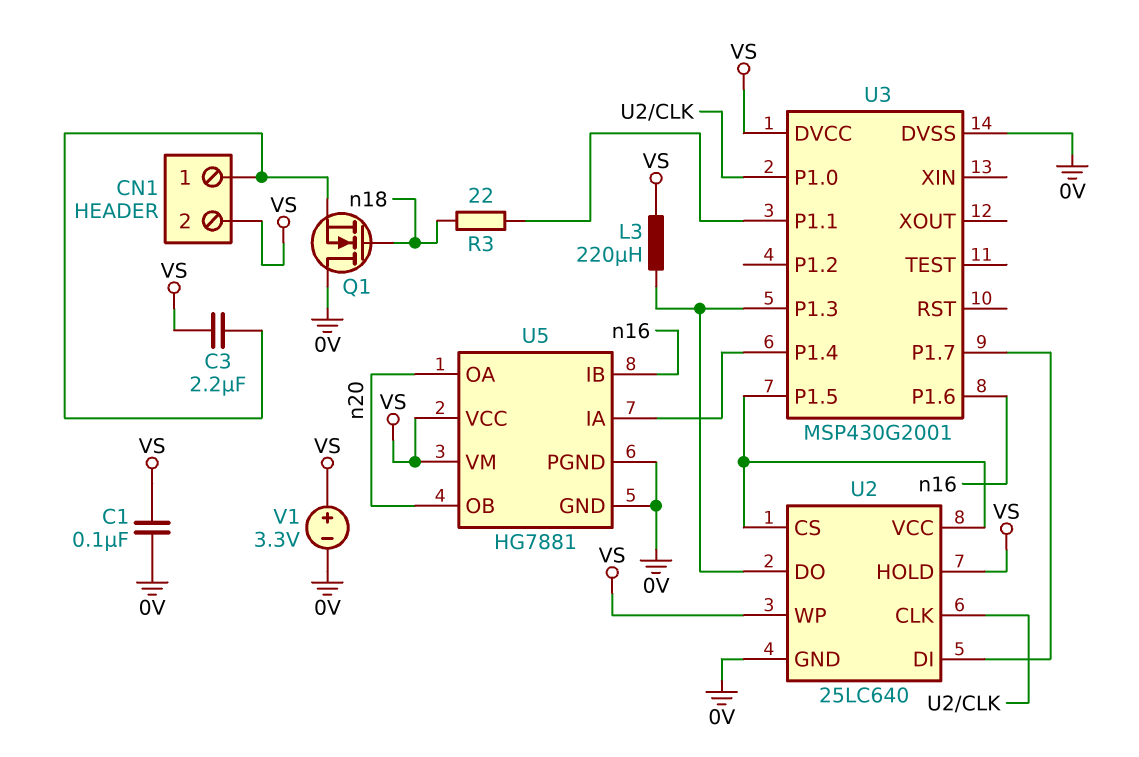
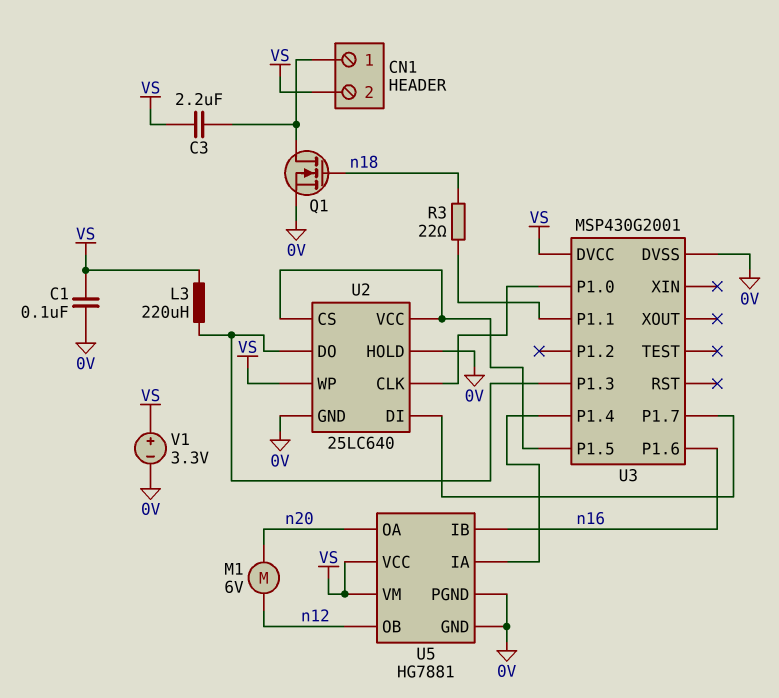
M1: none -> motor 6V (n12, n20)
Q1: NMOS (G n18, D 0V, S CN1/1) -> NMOS (G n18, D CN1/1, S 0V)
U2 pin HOLD: VS -> 0V
U5 pin OB: n20 -> n12

